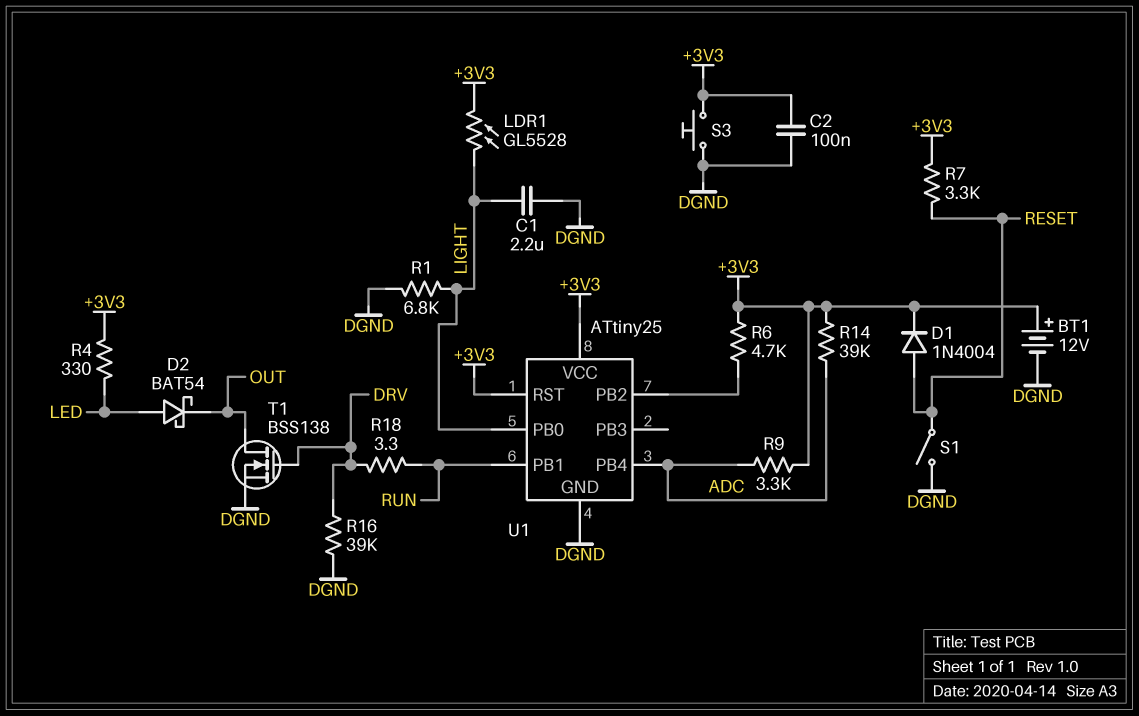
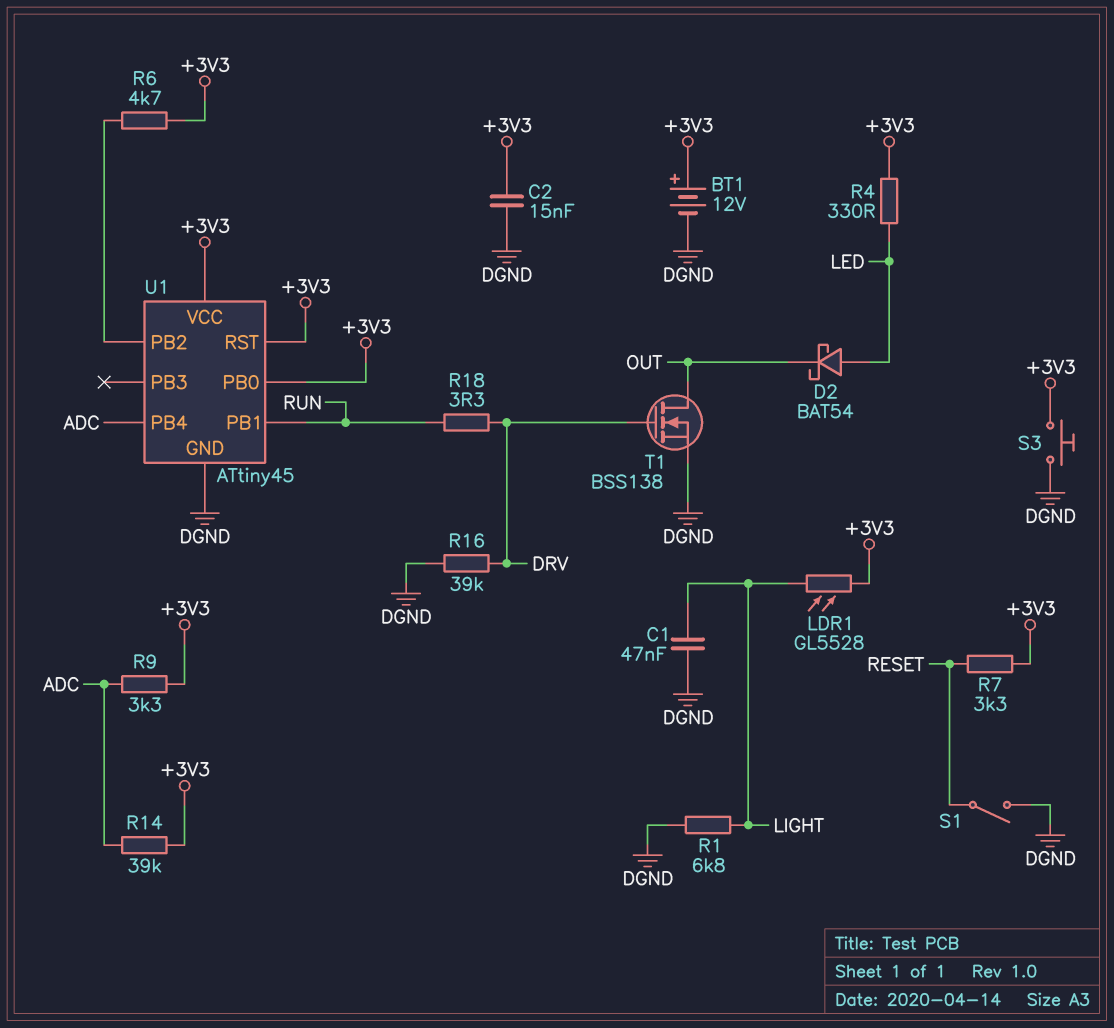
C1: 2.2uF (DGND, LIGHT) -> 47nF (DGND, LIGHT)
C2: 100nF (+3V3, DGND) -> 15nF (+3V3, DGND)
D1: diode 1N4004 (A RESET, K +3V3) -> none
U1: ATtiny25 -> ATtiny45
U1 pin PB0: LIGHT -> +3V3

